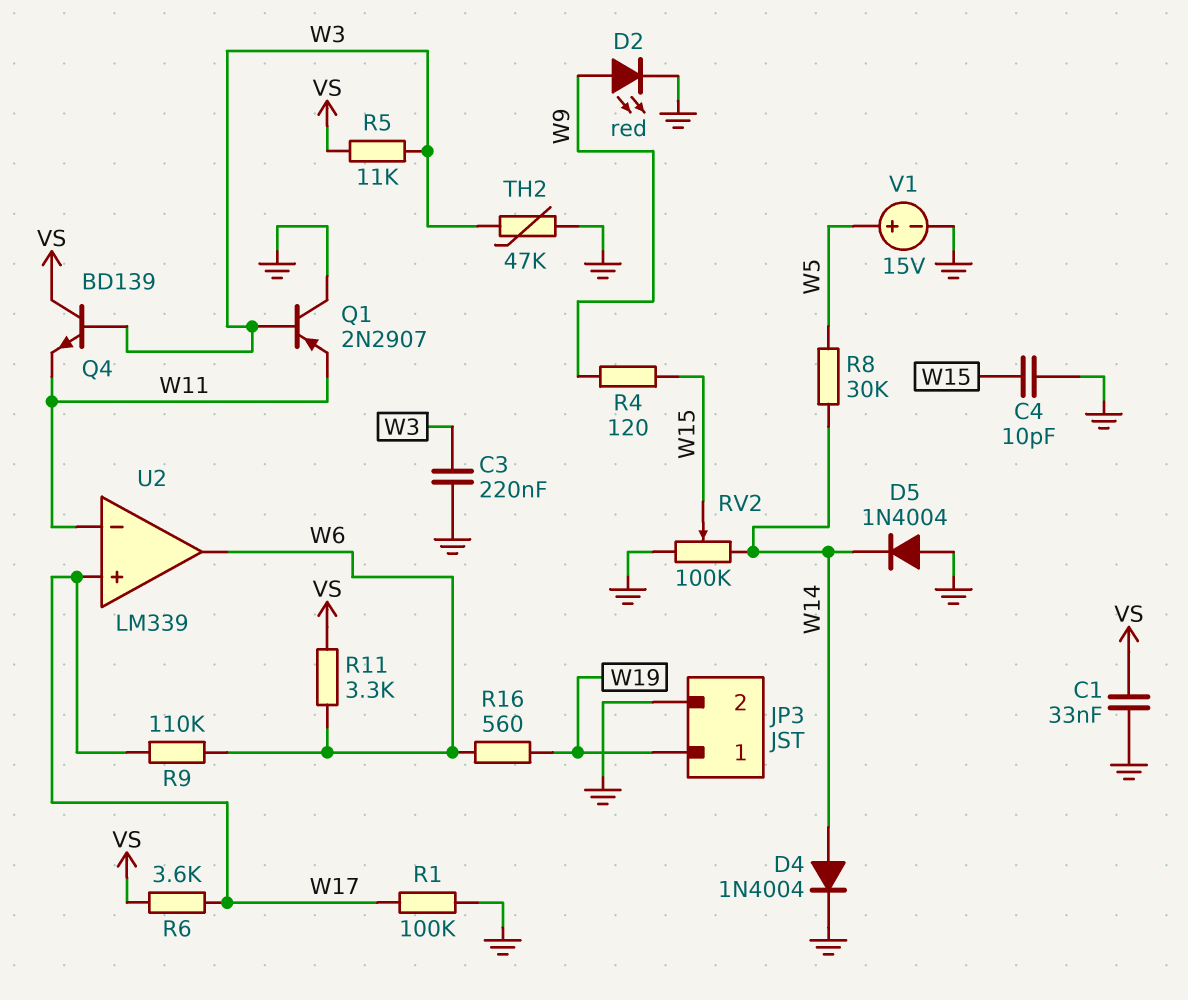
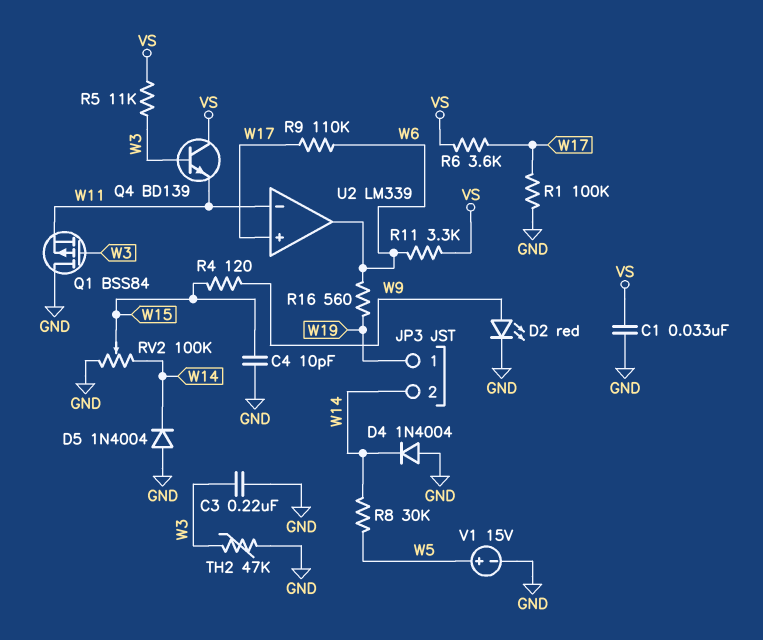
D4: diode 1N4004 (A W14, K GND) -> diode 1N4004 (A GND, K W14)
JP3 pin 2: GND -> W14
Q1: PNP 2N2907 (B W3, C GND, E W11) -> PMOS BSS84 (G W3, D GND, S W11)

